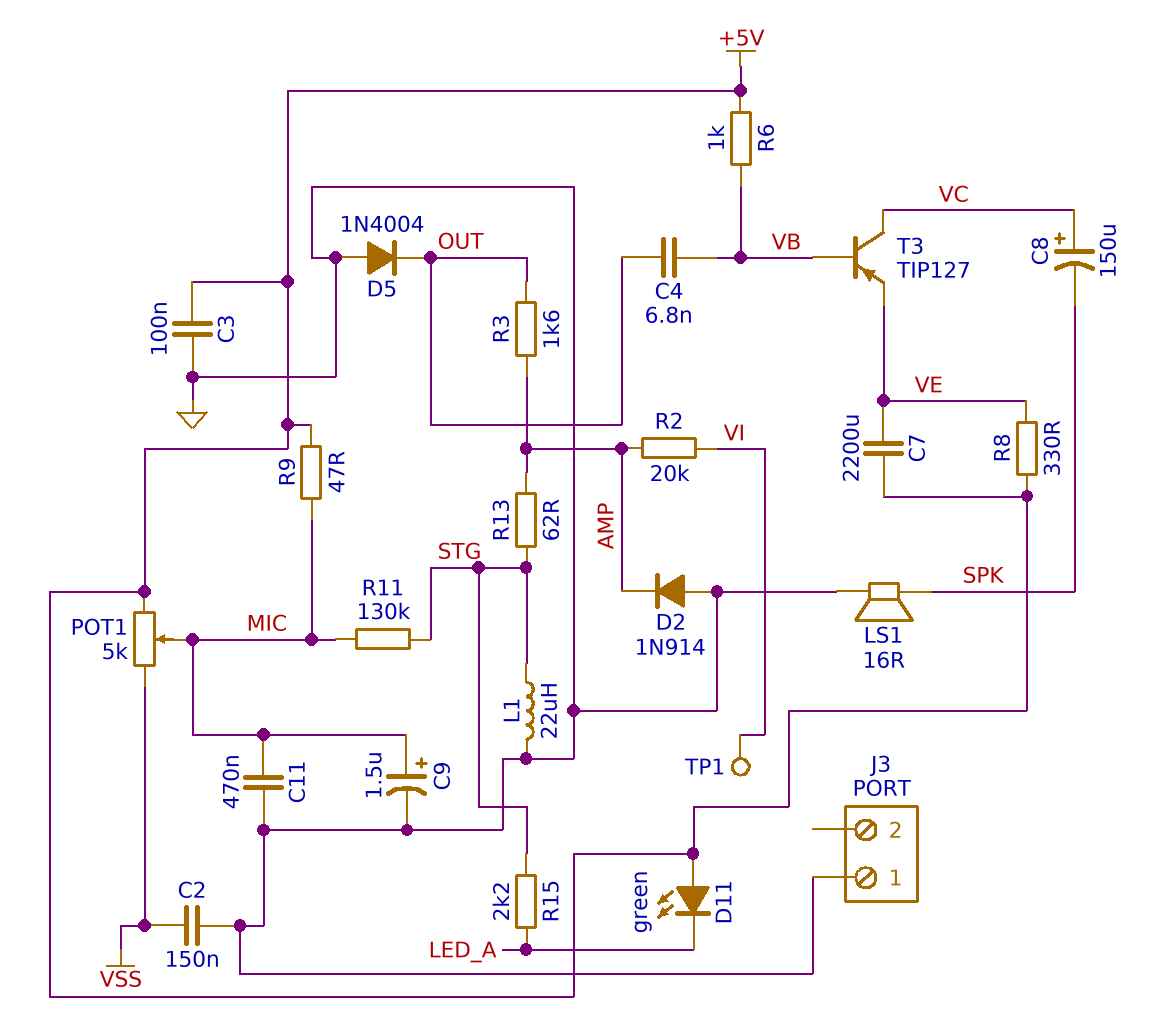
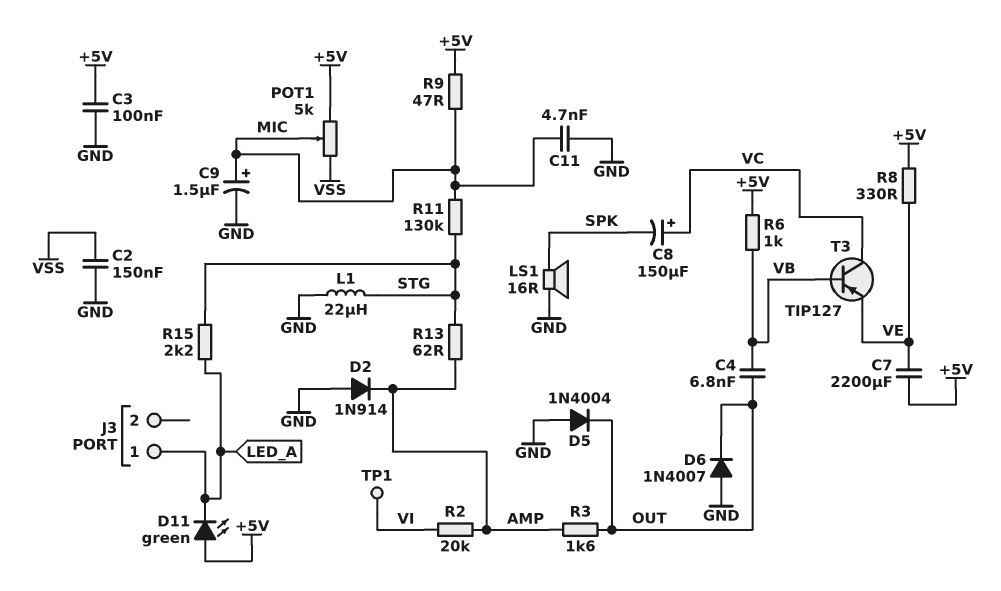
C11: 470nF (GND, MIC) -> 4.7nF (GND, MIC)
D6: none -> diode 1N4007 (A GND, K OUT)
J3 pin 1: GND -> LED_A

